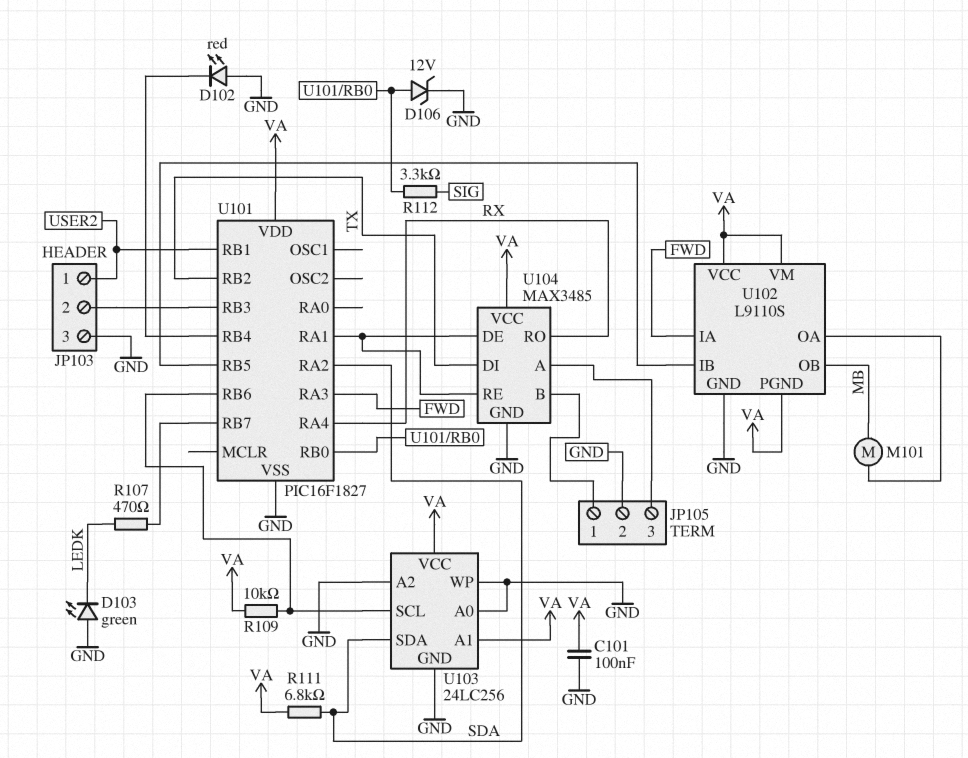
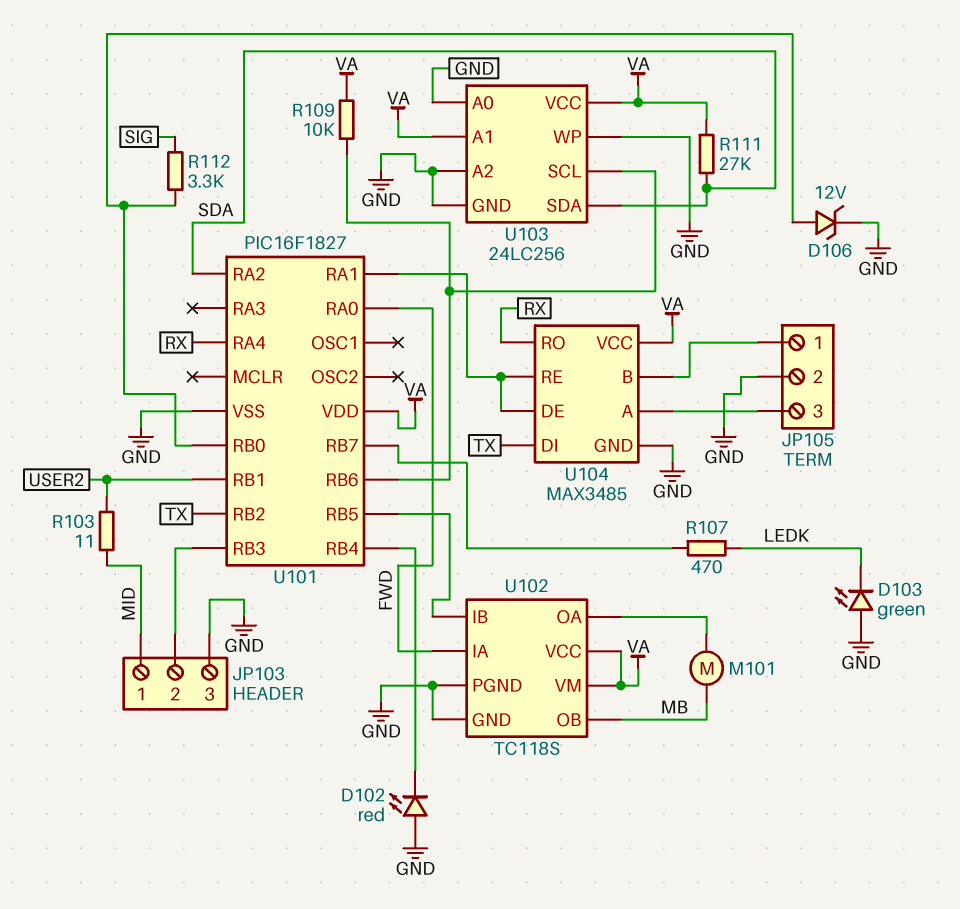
C101: 100nF (GND, VA) -> none
JP103 pin 1: USER2 -> MID
R103: none -> 11 (MID, USER2)
R111: 6.8k (SDA, VA) -> 27k (SDA, VA)
U101 pin RA0: none -> FWD
U101 pin RA3: FWD -> none
U102: L9110S -> TC118S
U102 pin PGND: VA -> GND

